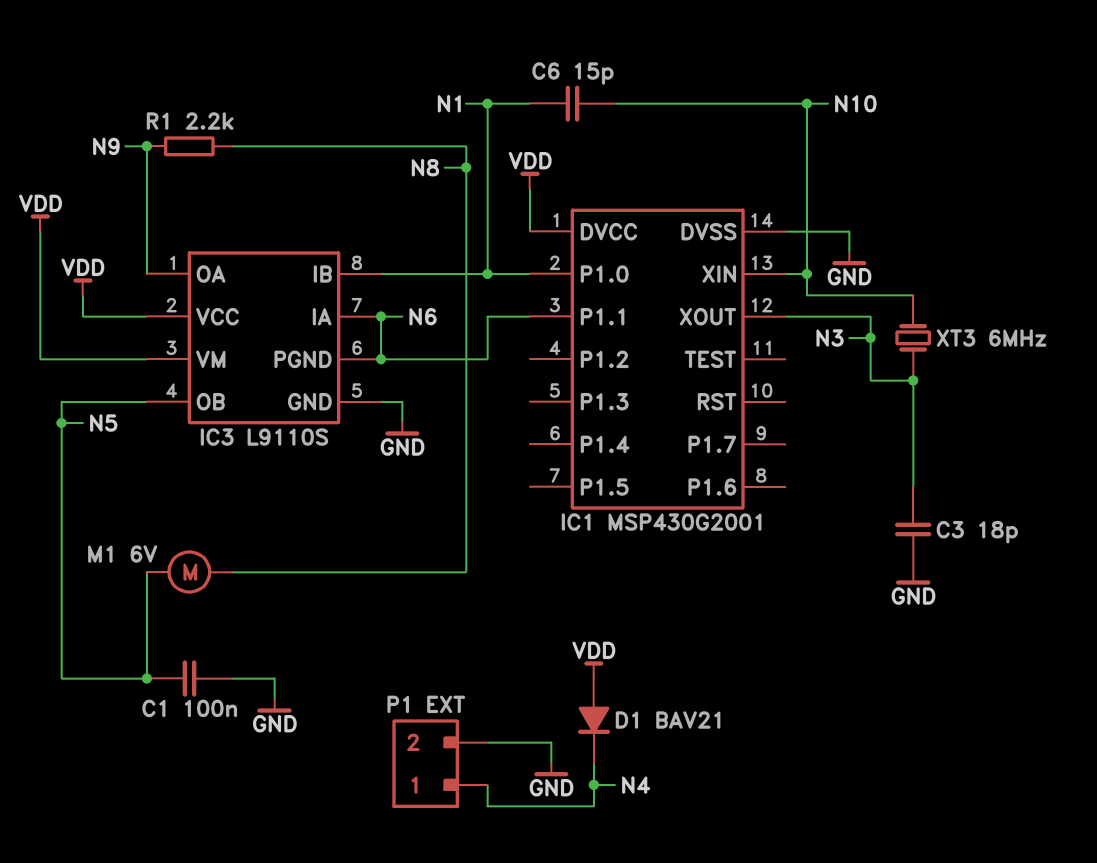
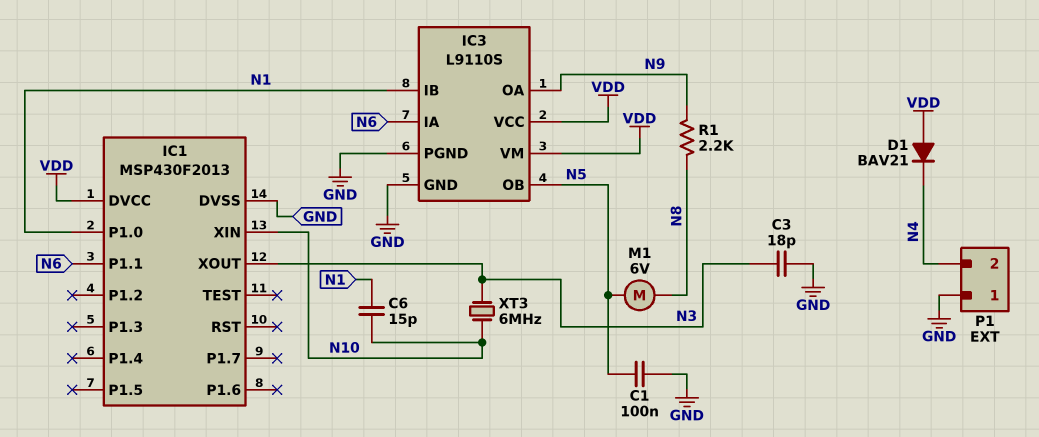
IC1: MSP430G2001 -> MSP430F2013
IC3 pin PGND: N6 -> GND
P1 pin 1: N4 -> GND
P1 pin 2: GND -> N4

